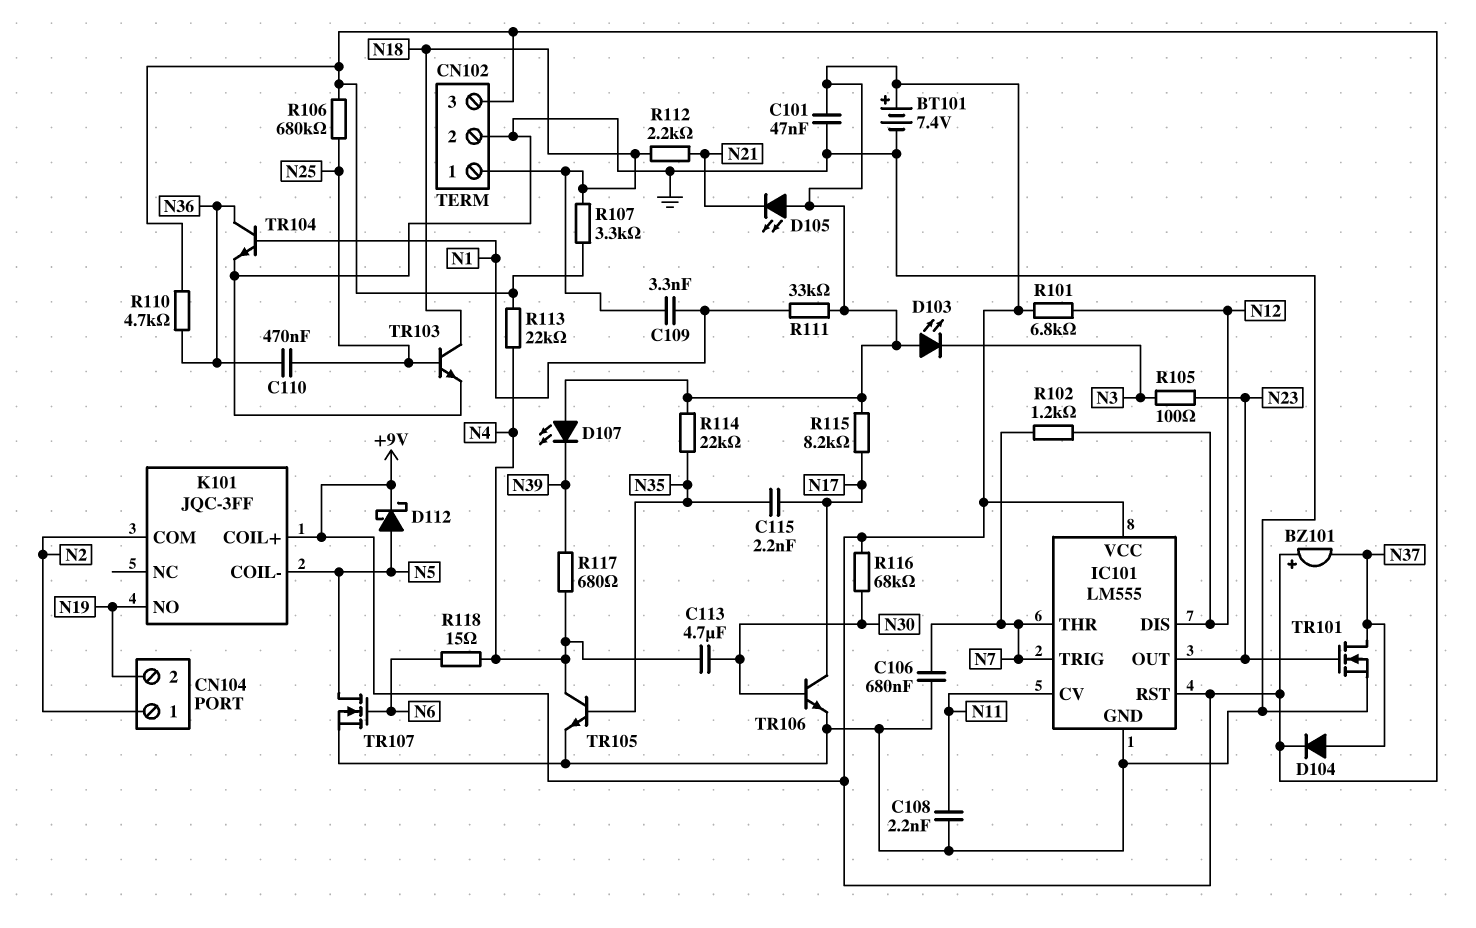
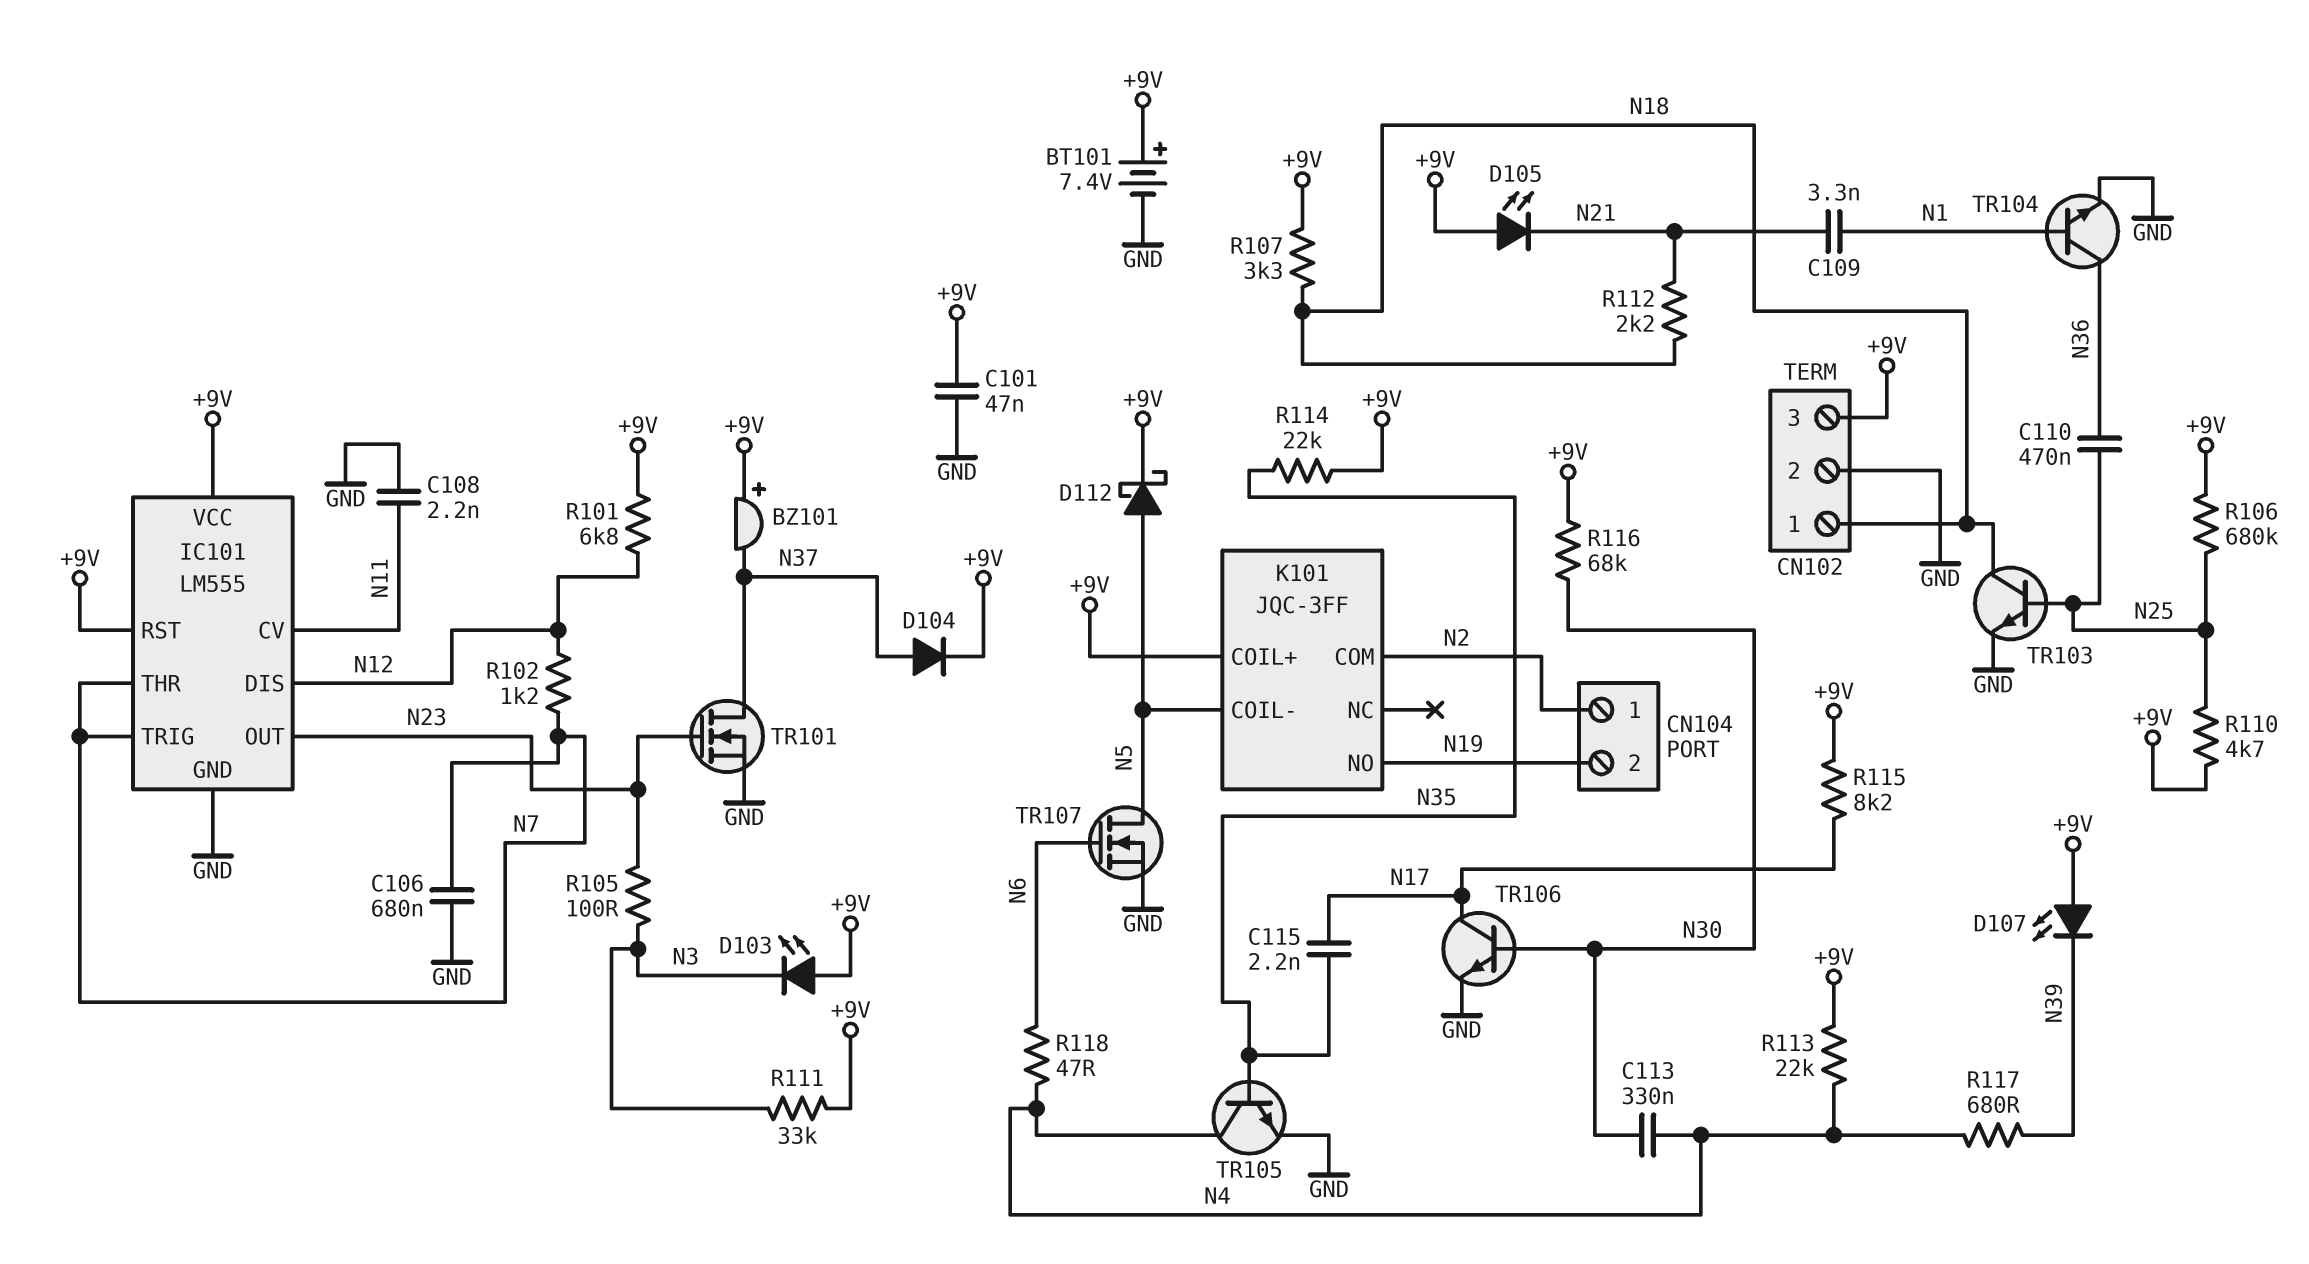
C109: 3.3nF (N1, N18) -> 3.3nF (N1, N21)
C113: 4.7uF (N4, N30) -> 330nF (N4, N30)
R110: 4.7k (+9V, N36) -> 4.7k (+9V, N25)
R111: 33k (+9V, N1) -> 33k (+9V, N3)
R118: 15 (N4, N6) -> 47 (N4, N6)

